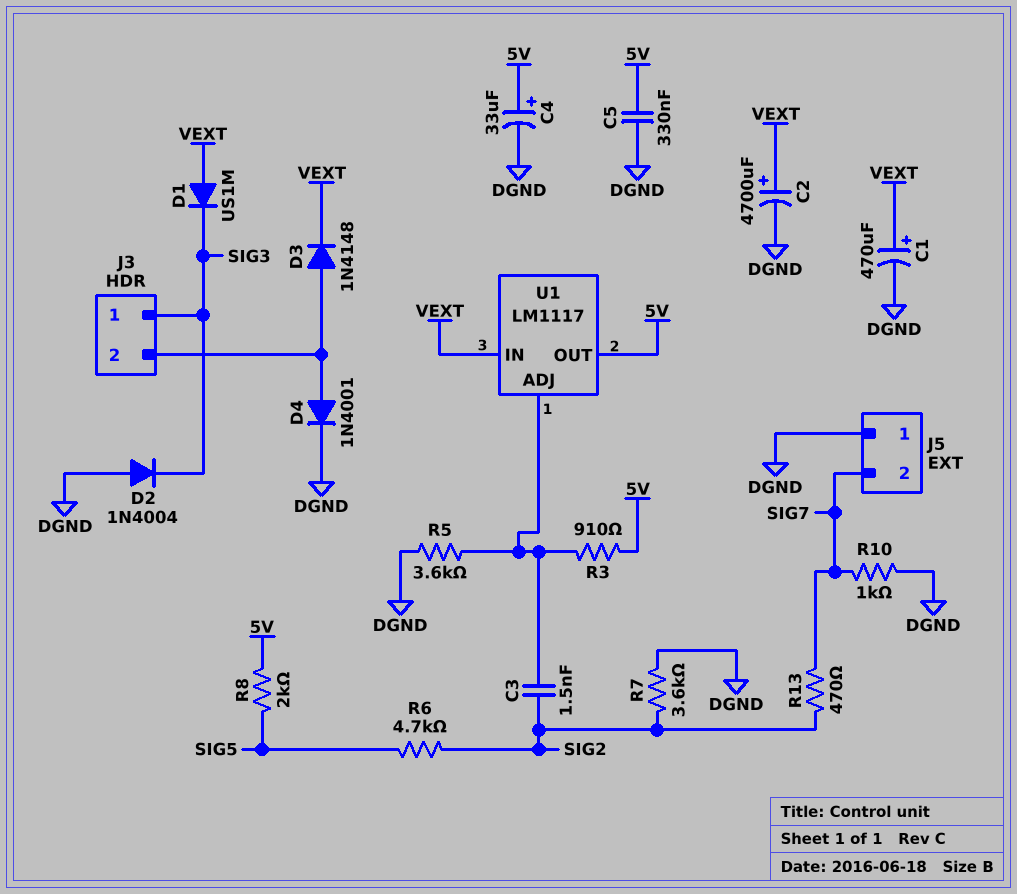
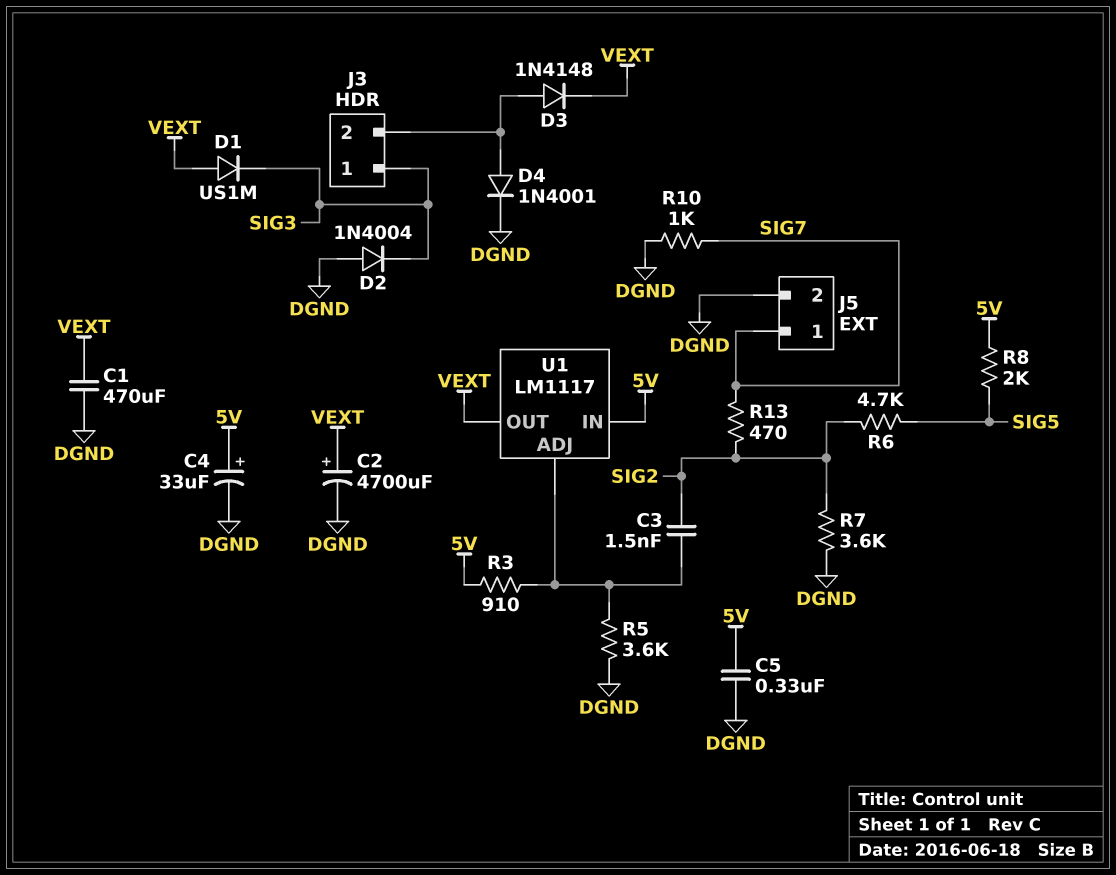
C1: 470uF (plus VEXT, minus DGND) -> 470uF (DGND, VEXT)
J5 pin 1: DGND -> SIG7
J5 pin 2: SIG7 -> DGND
U1 pin IN: VEXT -> 5V
U1 pin OUT: 5V -> VEXT

